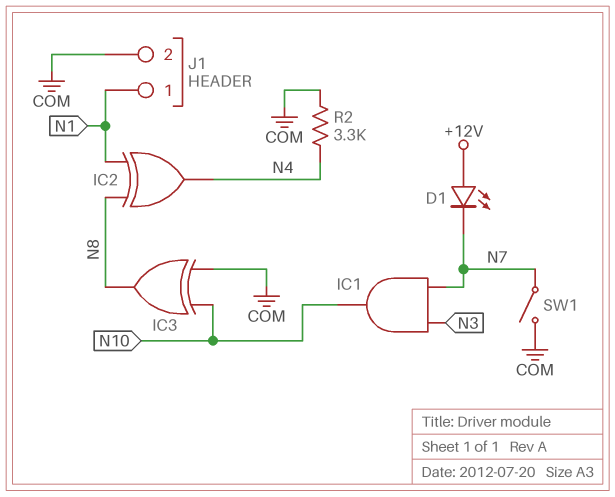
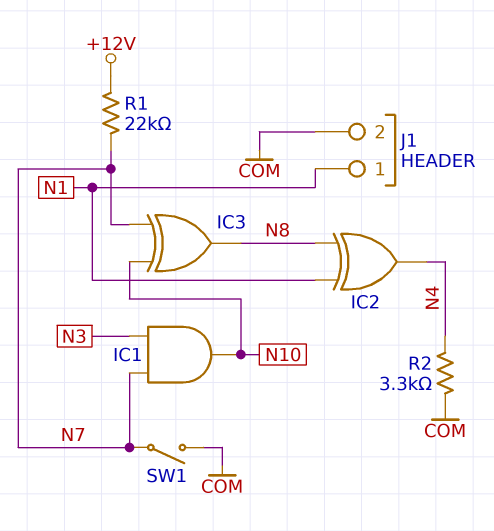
D1: LED (A +12V, K N7) -> none
IC3: XOR (in COM, in N10, out N8) -> XOR (in N7, in N10, out N8)
R1: none -> 22k (+12V, N7)

